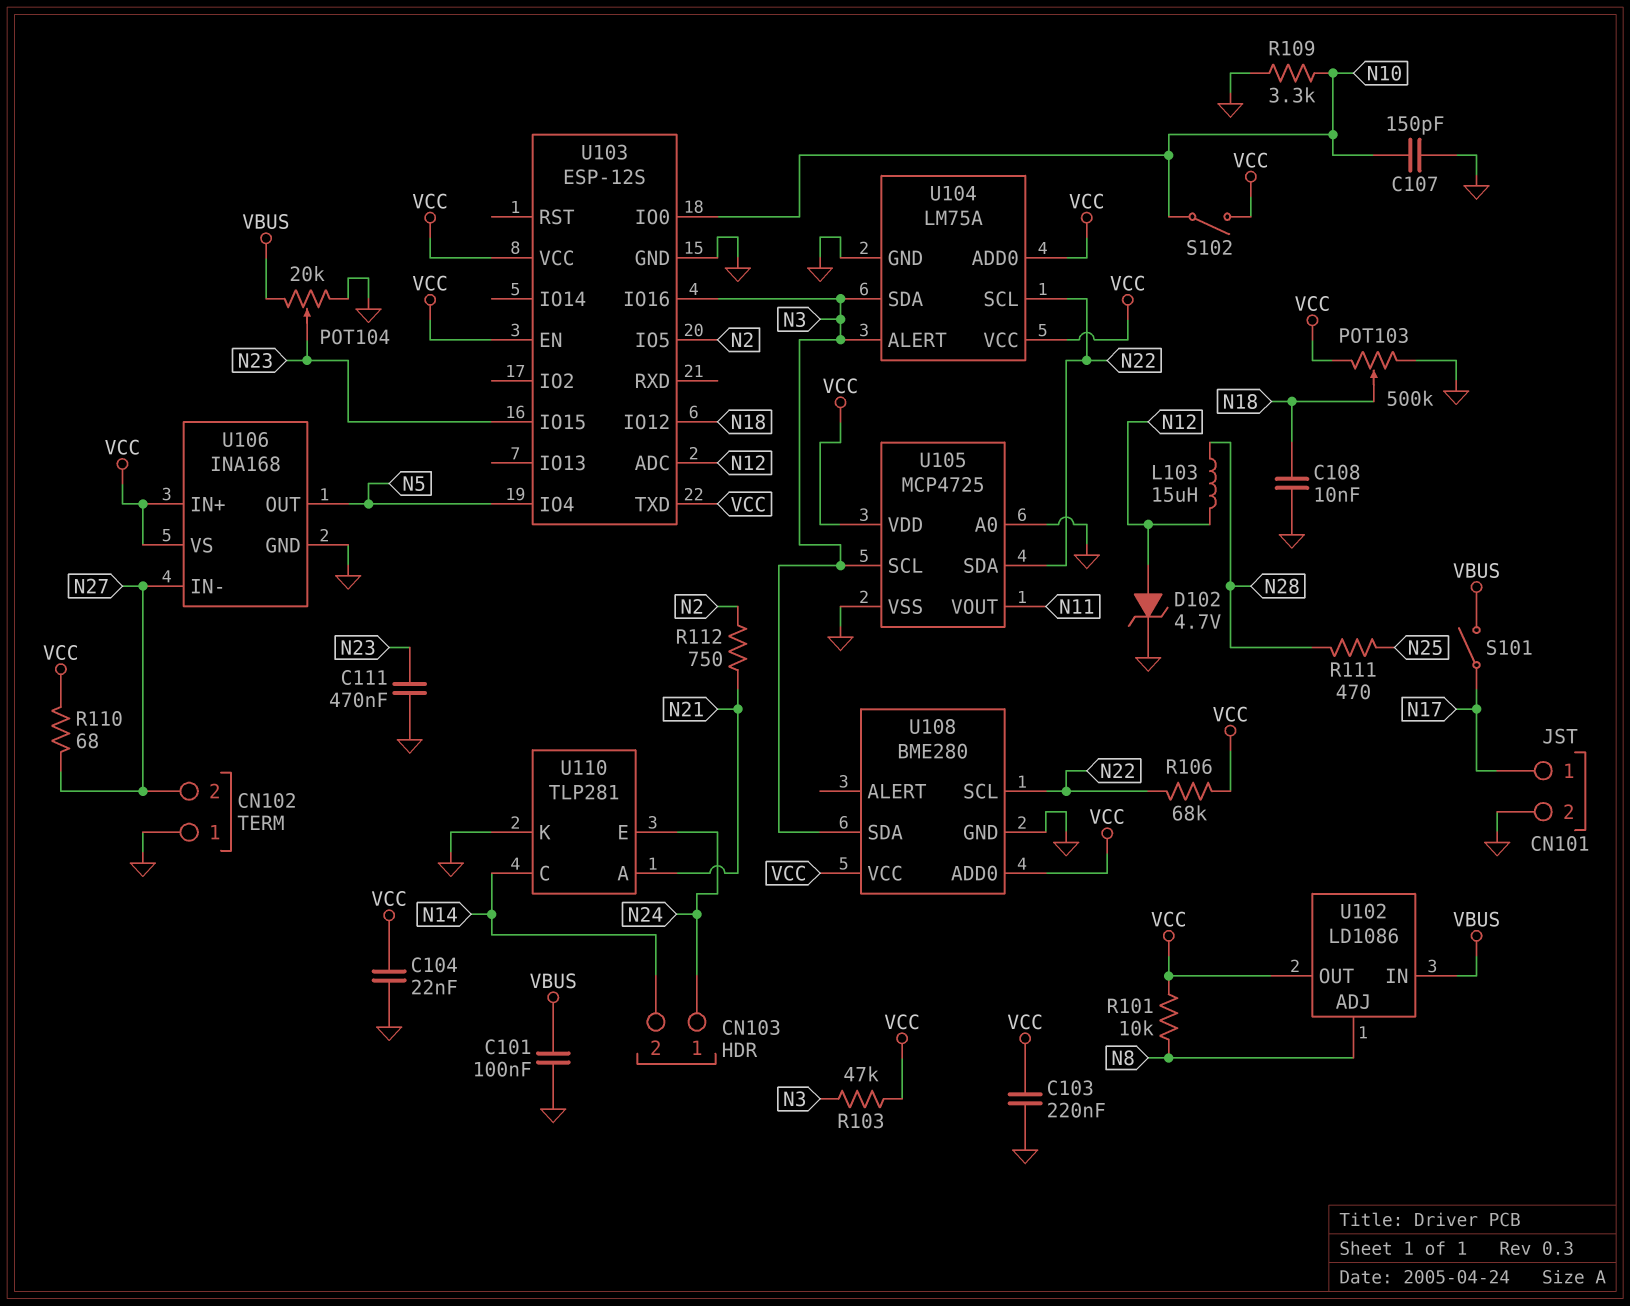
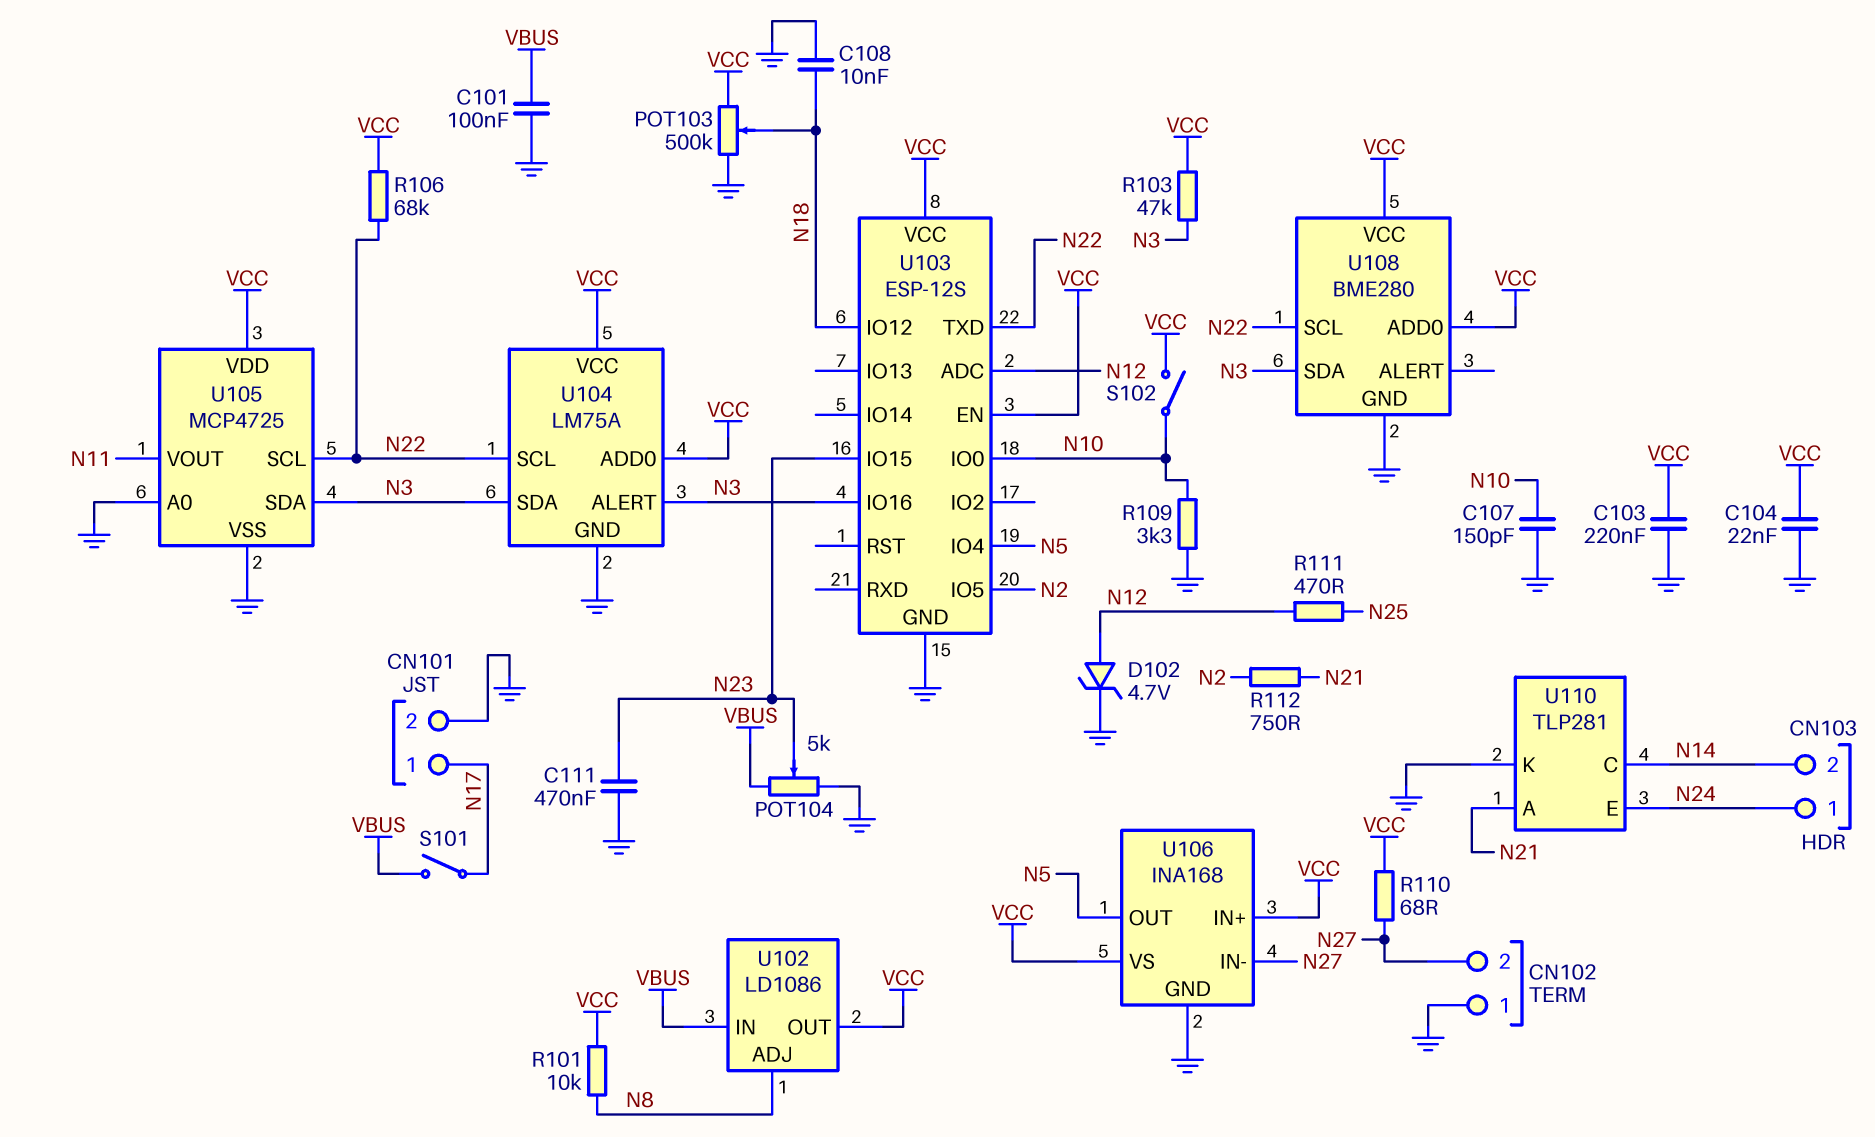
L103: 15uH (N12, N28) -> none
POT104: 20k (GND, VBUS, wiper N23) -> 5k (GND, VBUS, wiper N23)
R111: 470 (N25, N28) -> 470 (N12, N25)
U103 pin TXD: VCC -> N22
U105 pin SCL: N3 -> N22
U105 pin SDA: N22 -> N3

